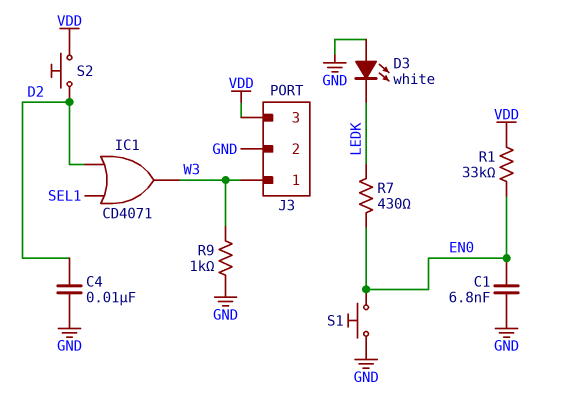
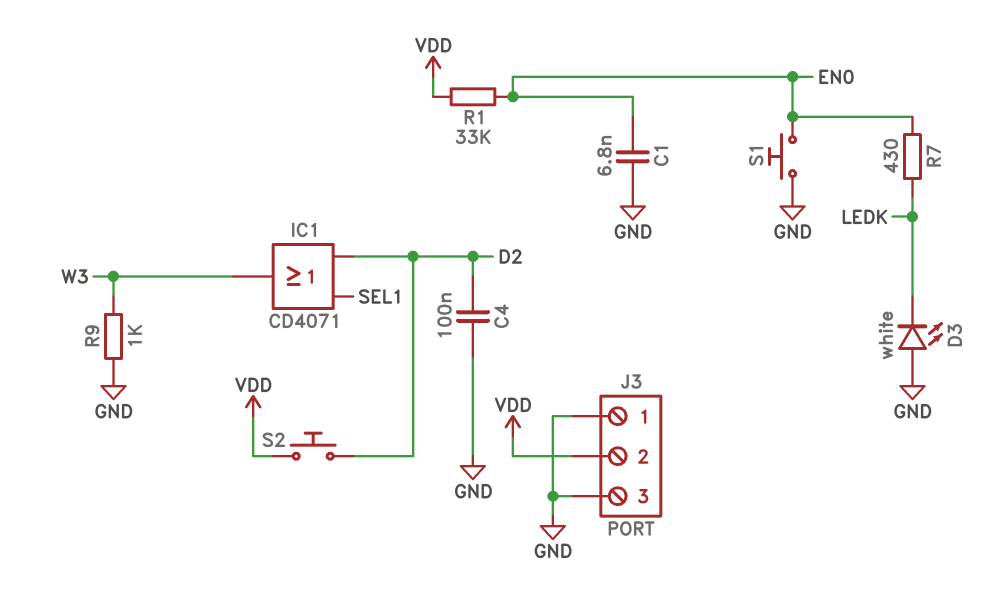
C4: 10nF (D2, GND) -> 100nF (D2, GND)
J3 pin 1: W3 -> GND
J3 pin 2: GND -> VDD
J3 pin 3: VDD -> GND

